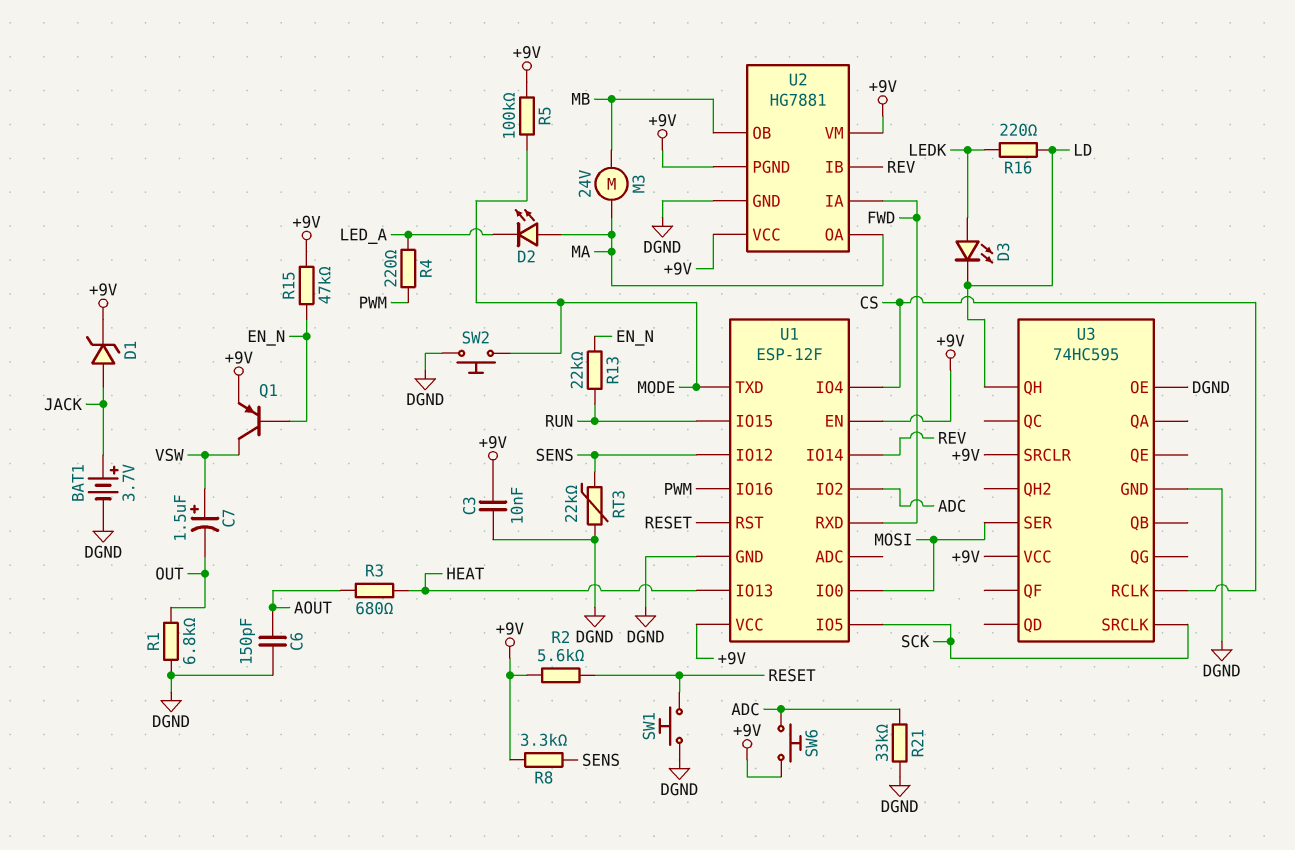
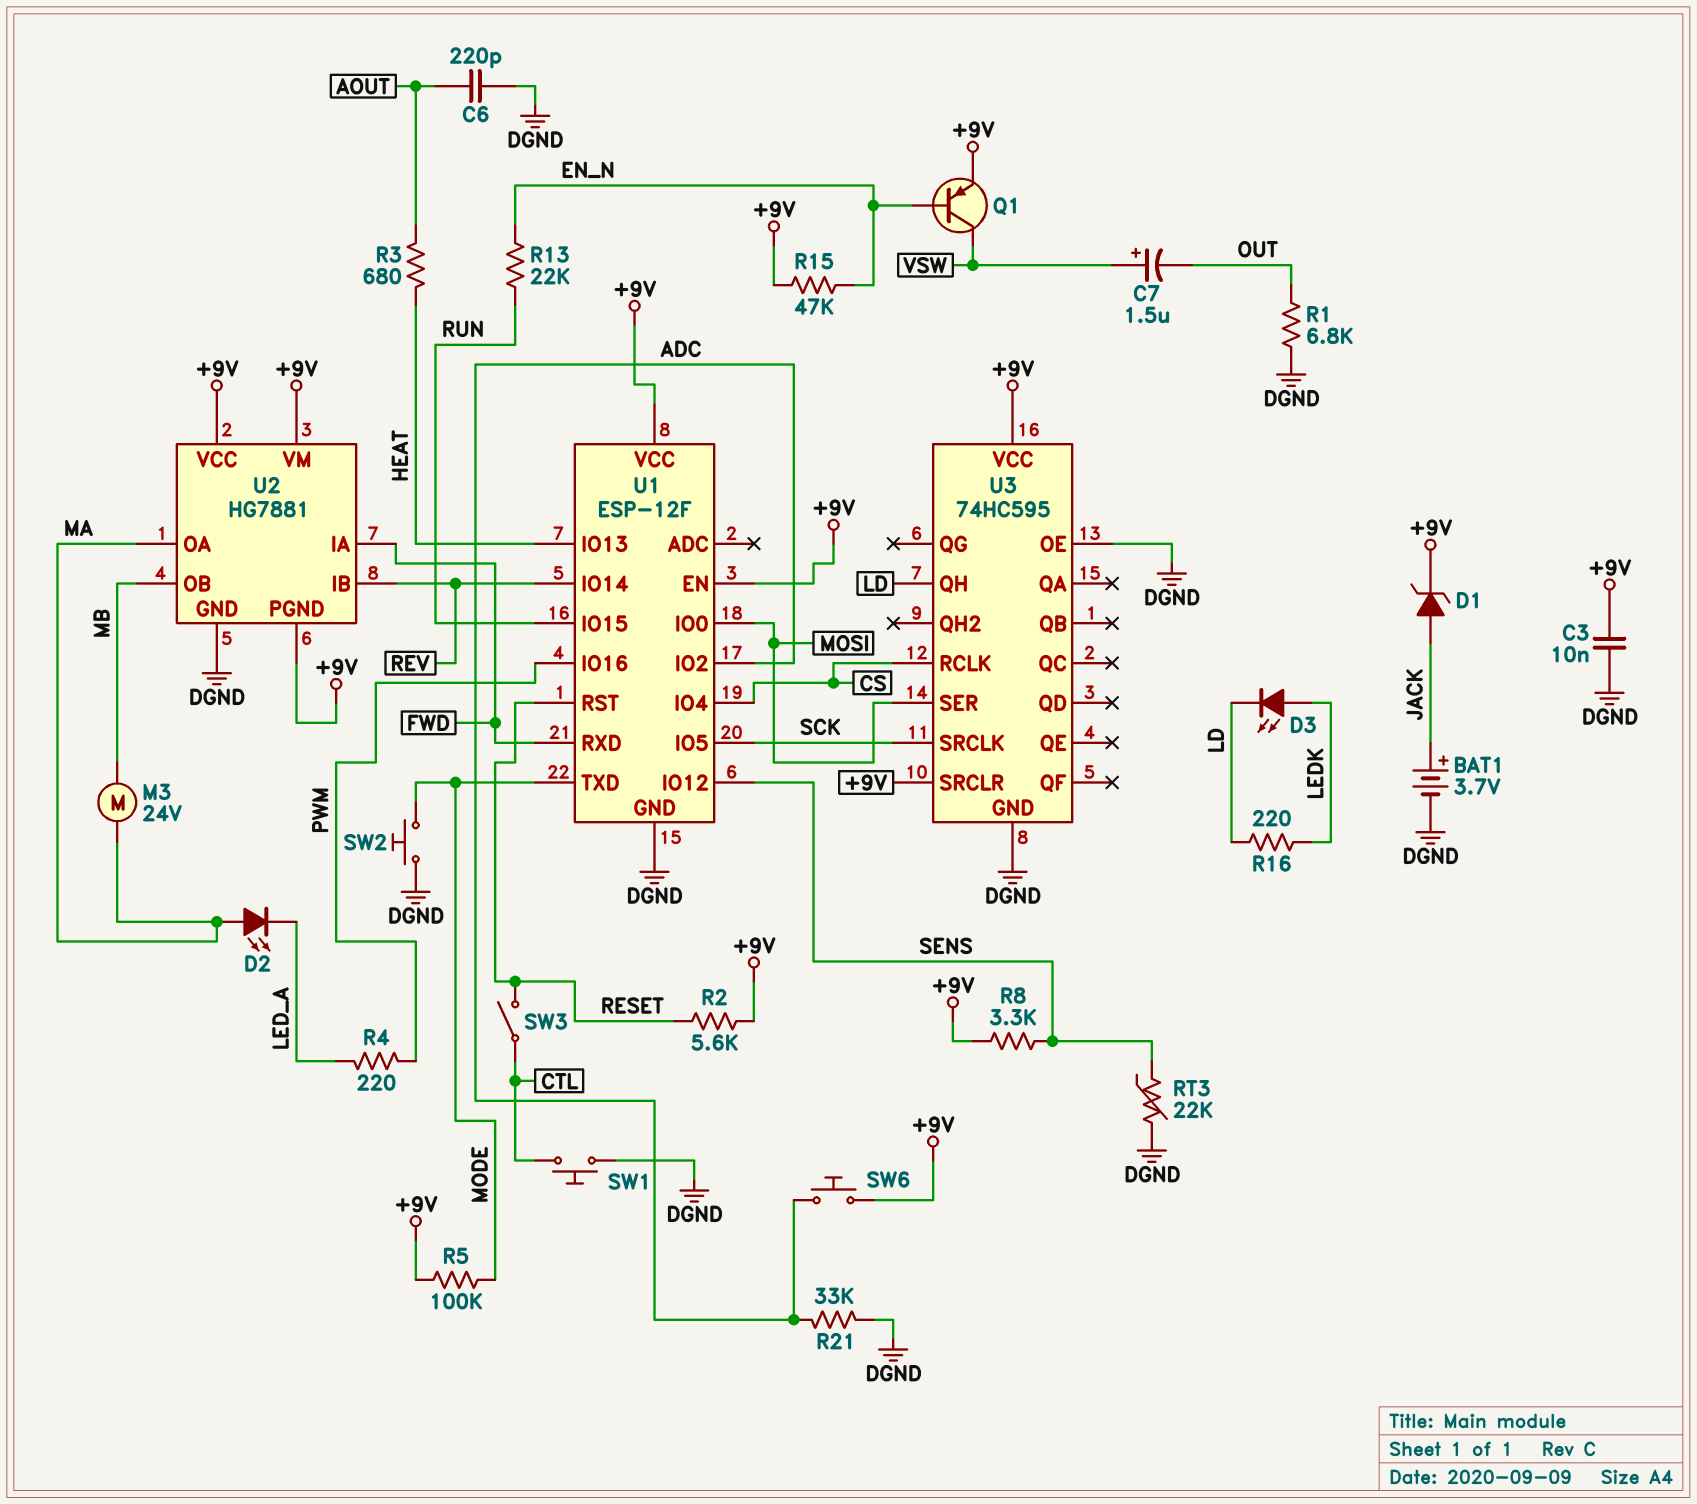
C6: 150pF (AOUT, DGND) -> 220pF (AOUT, DGND)
SW1: button (DGND, RESET) -> button (CTL, DGND)
SW3: none -> switch (CTL, RESET)

